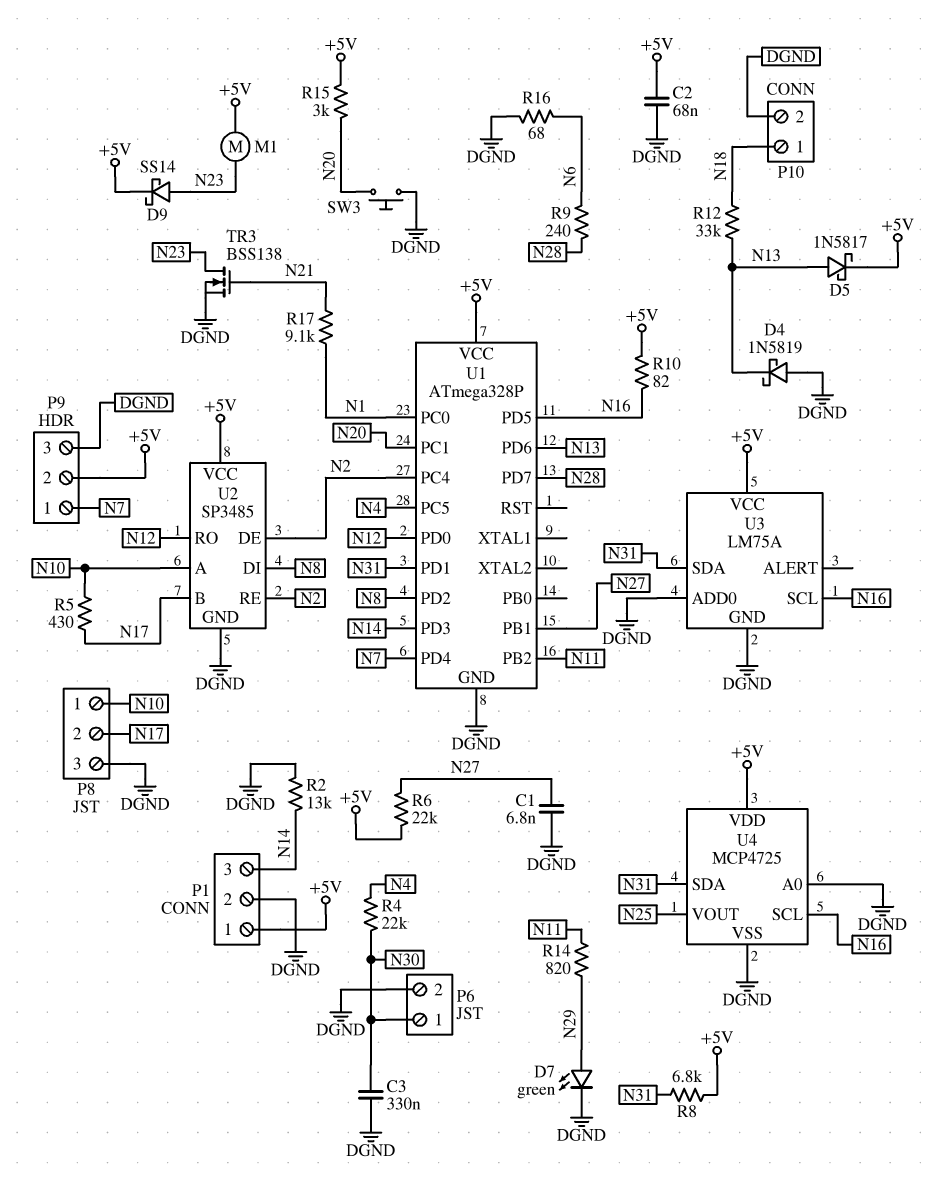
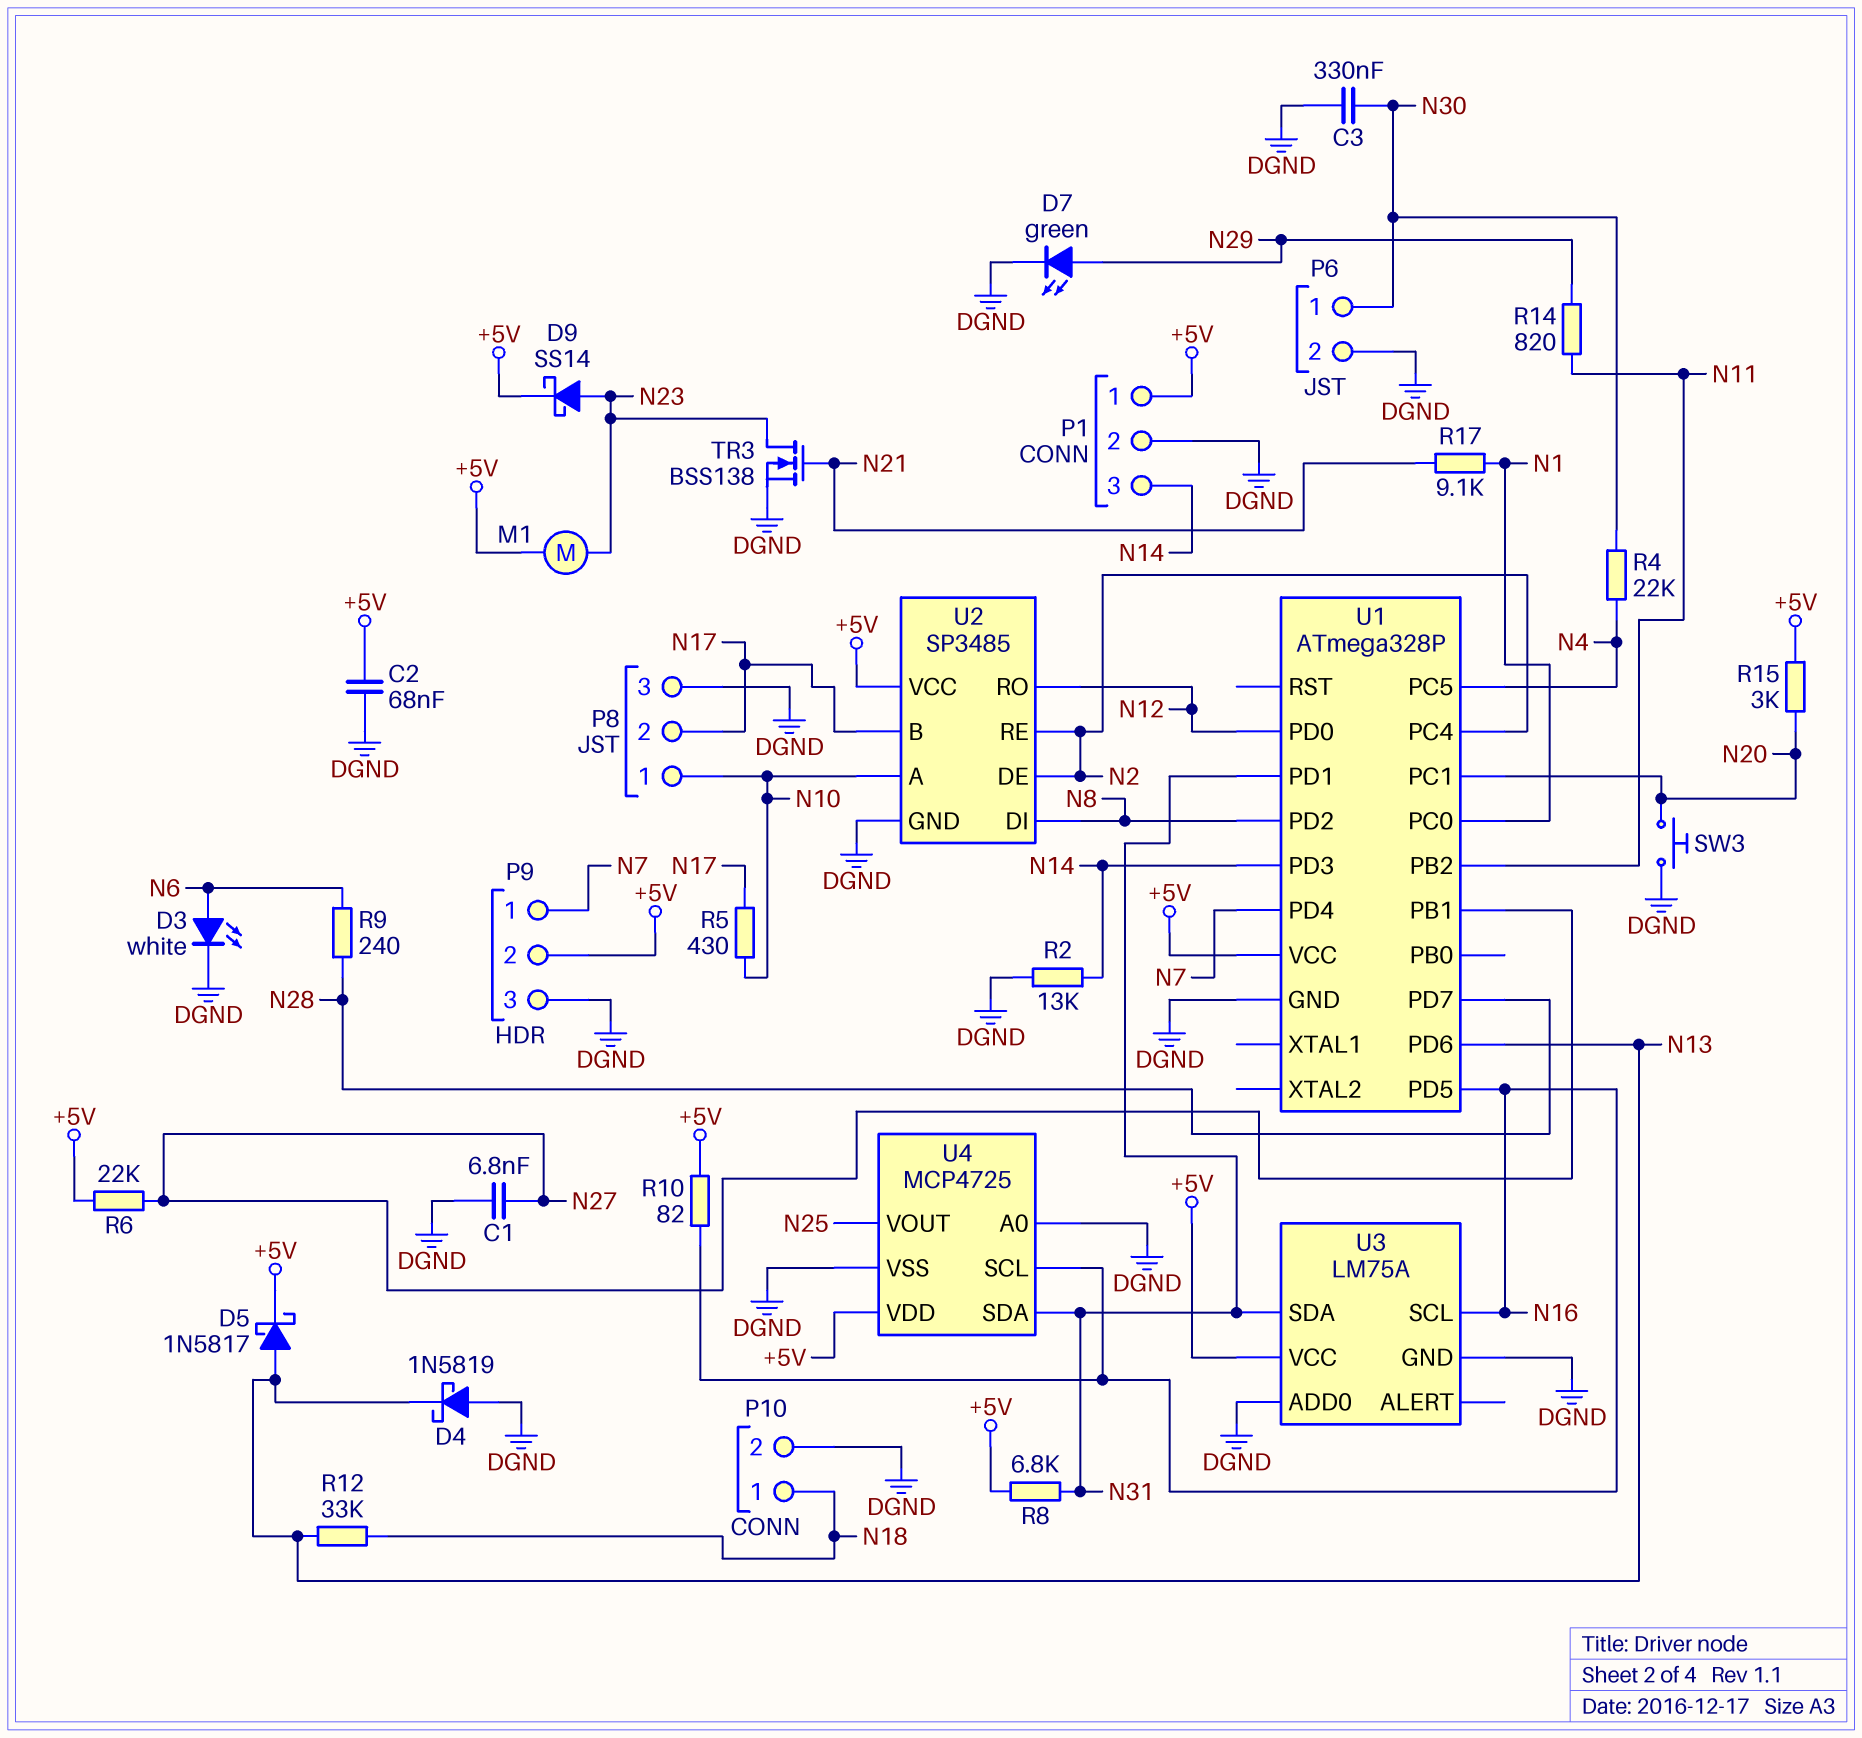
D3: none -> LED white (A N6, K DGND)
R16: 68 (DGND, N6) -> none

